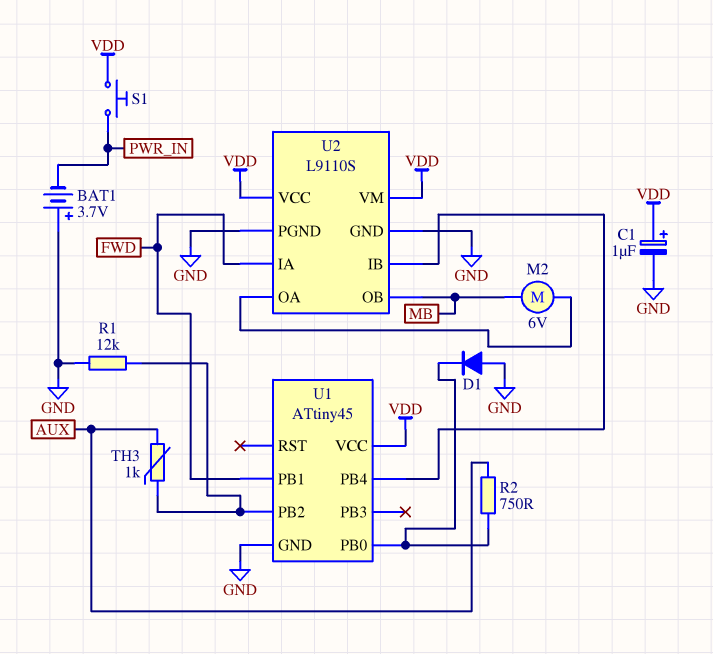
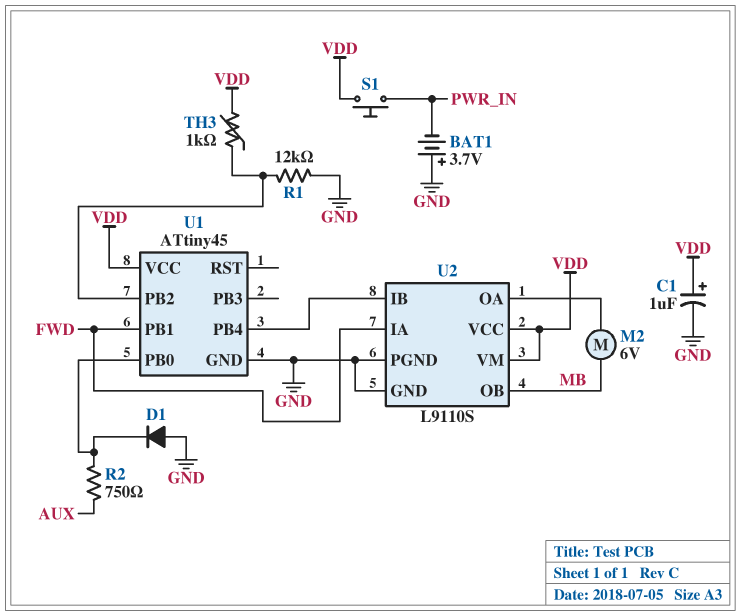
TH3: 1k (AUX, U1/PB2) -> 1k (U1/PB2, VDD)

